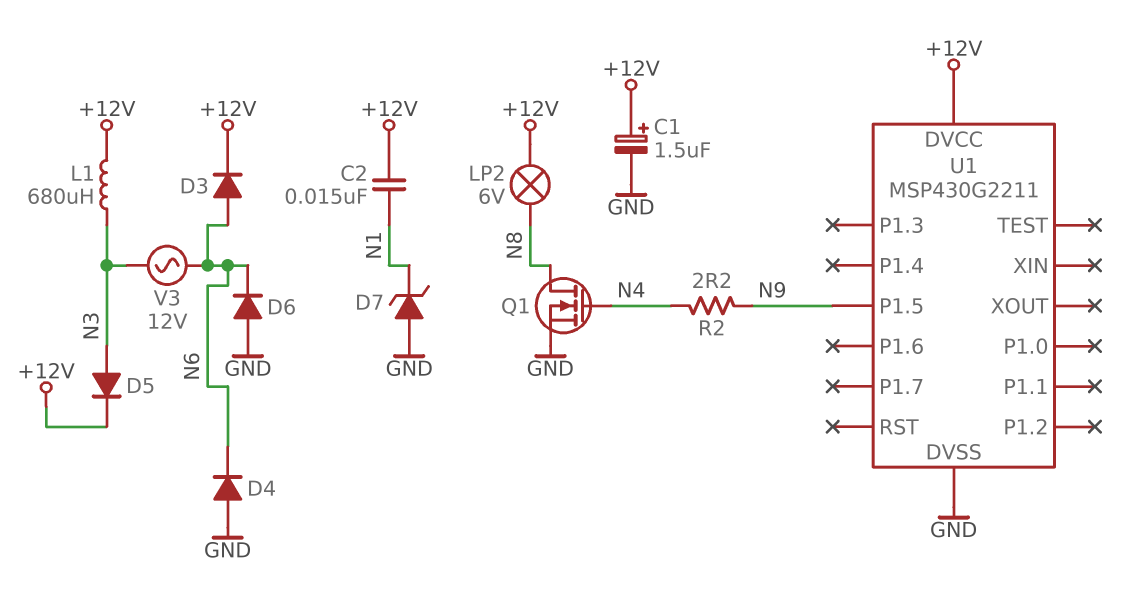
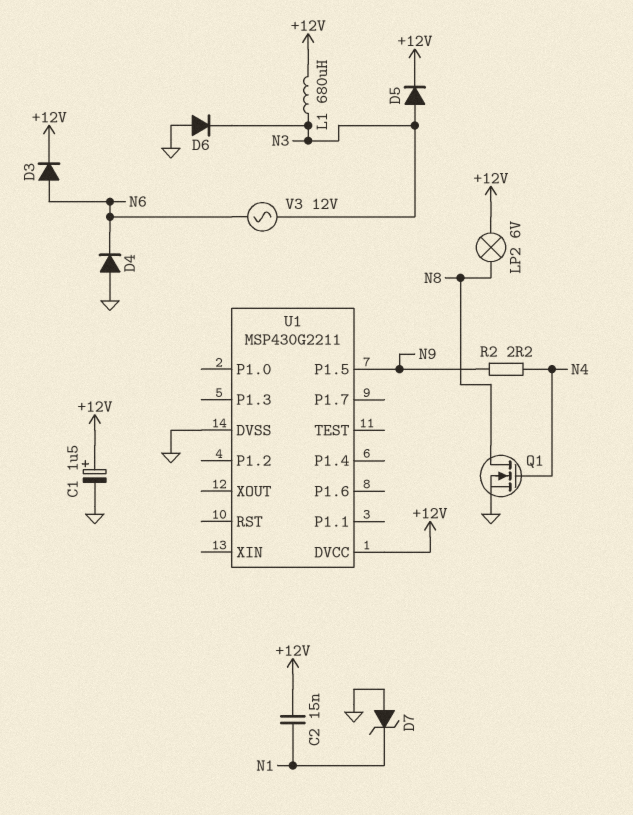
D6: diode (A GND, K N6) -> diode (A GND, K N3)

